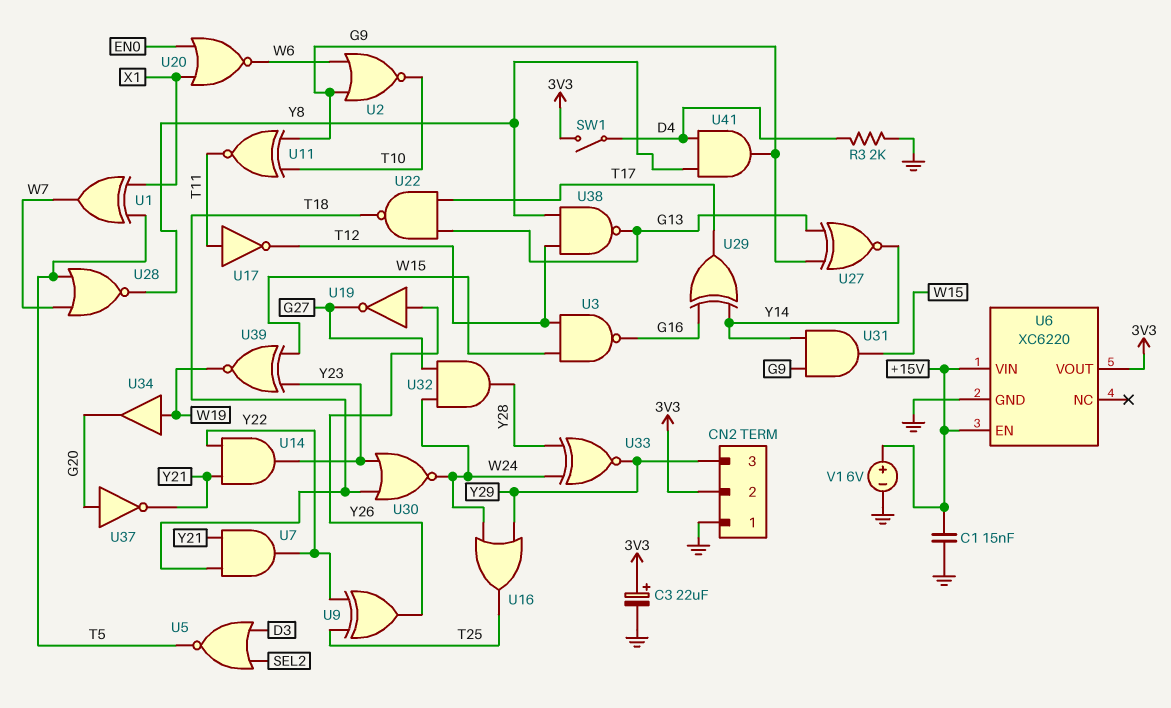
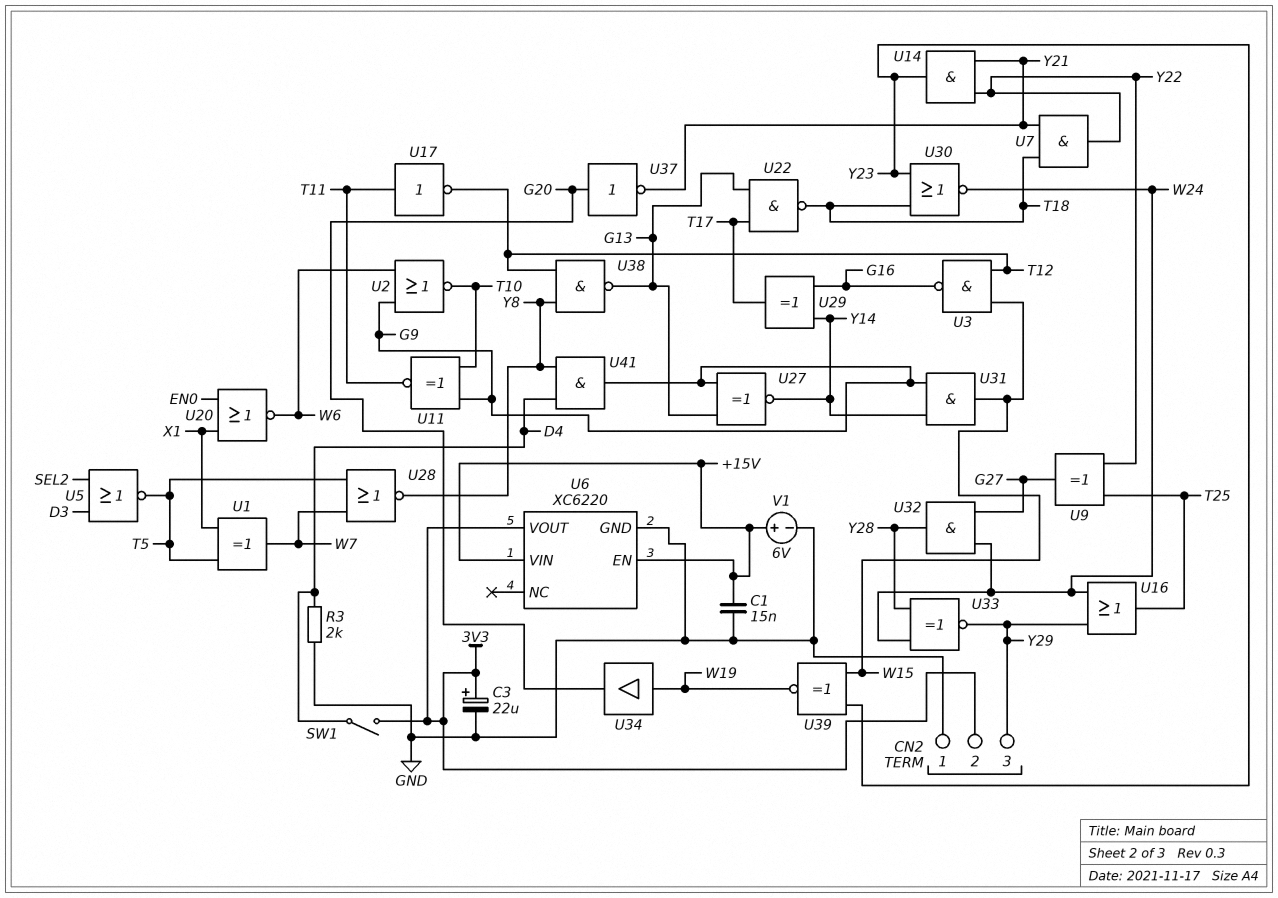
U9: XOR (in T25, in Y22, out Y26) -> XOR (in T25, in Y22, out G27)
U19: NOT (in Y26, out G27) -> none

